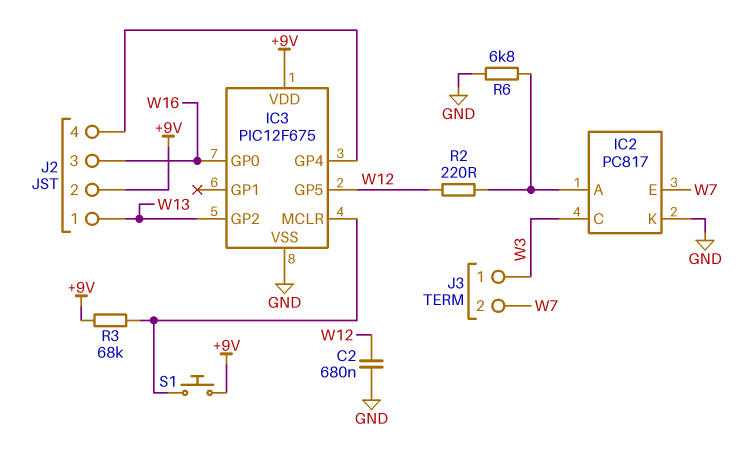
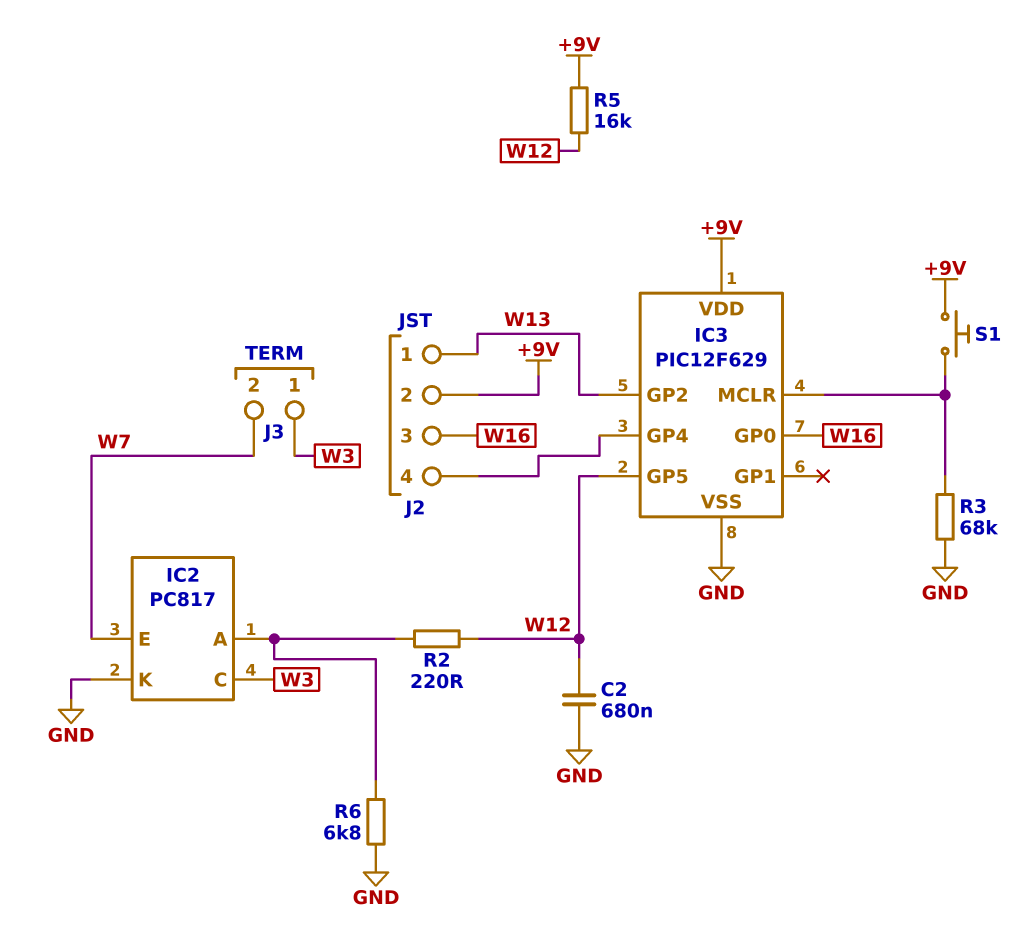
IC3: PIC12F675 -> PIC12F629
R3: 68k (+9V, IC3/MCLR) -> 68k (GND, IC3/MCLR)
R5: none -> 16k (+9V, W12)

